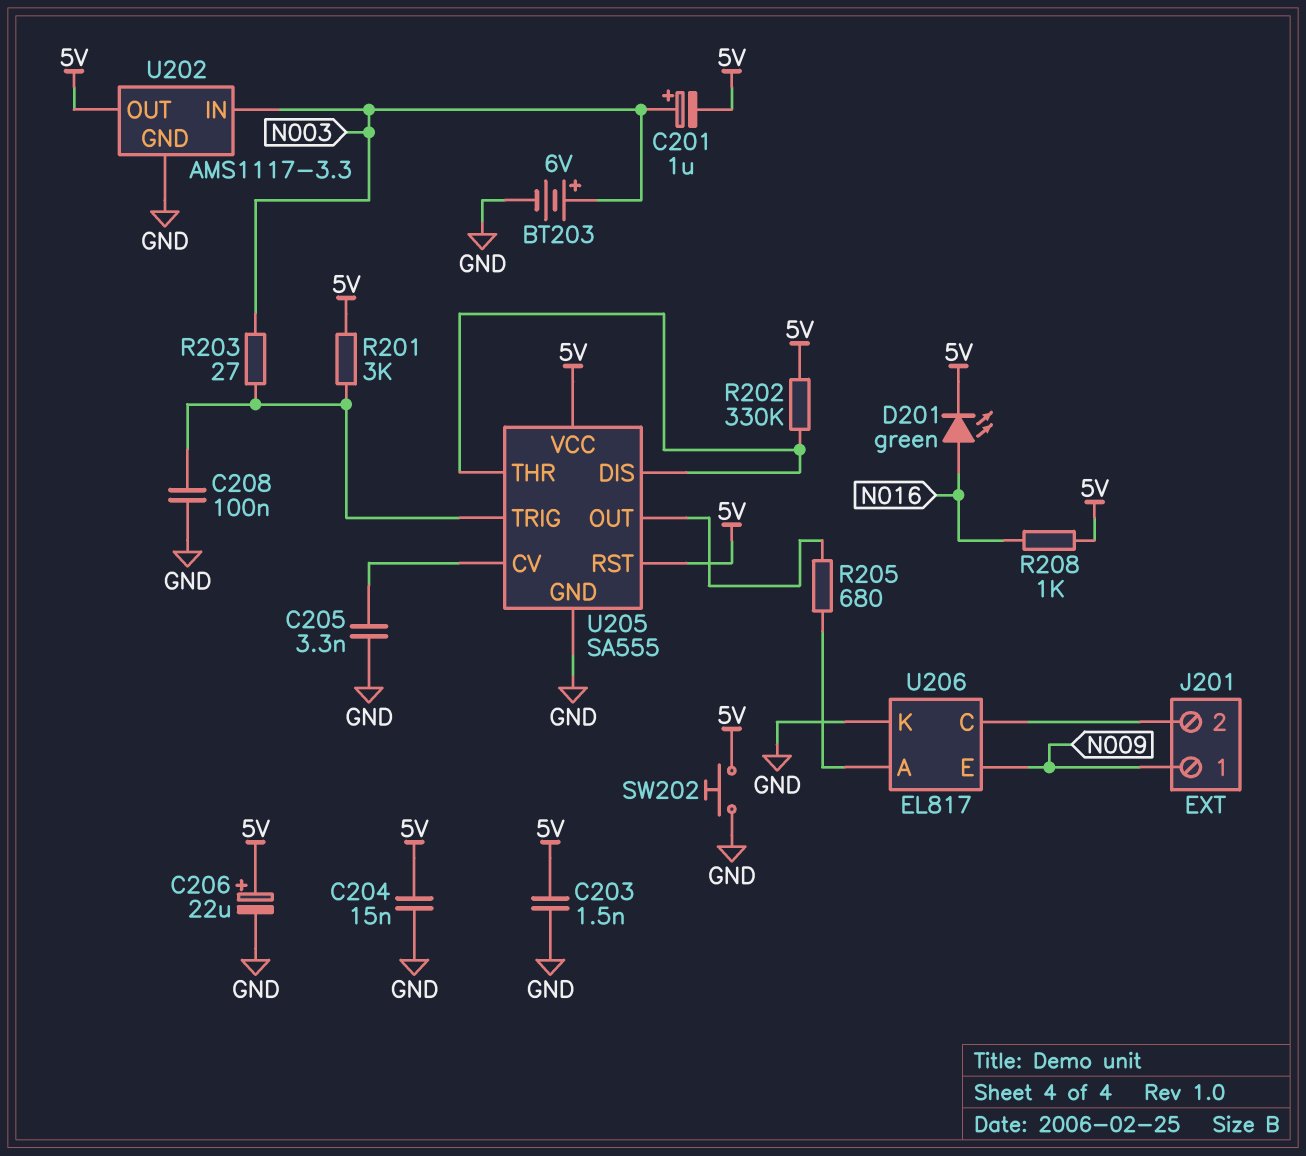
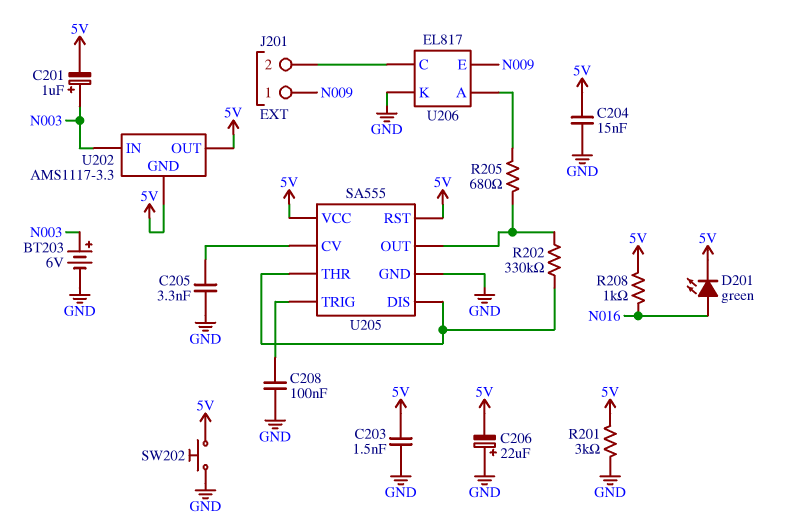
C206: 22uF (plus 5V, minus GND) -> 22uF (plus GND, minus 5V)
R201: 3k (5V, U205/TRIG) -> 3k (5V, GND)
R202: 330k (5V, U205/DIS) -> 330k (U205/DIS, U205/OUT)
R203: 27 (N003, U205/TRIG) -> none
U202 pin GND: GND -> 5V

